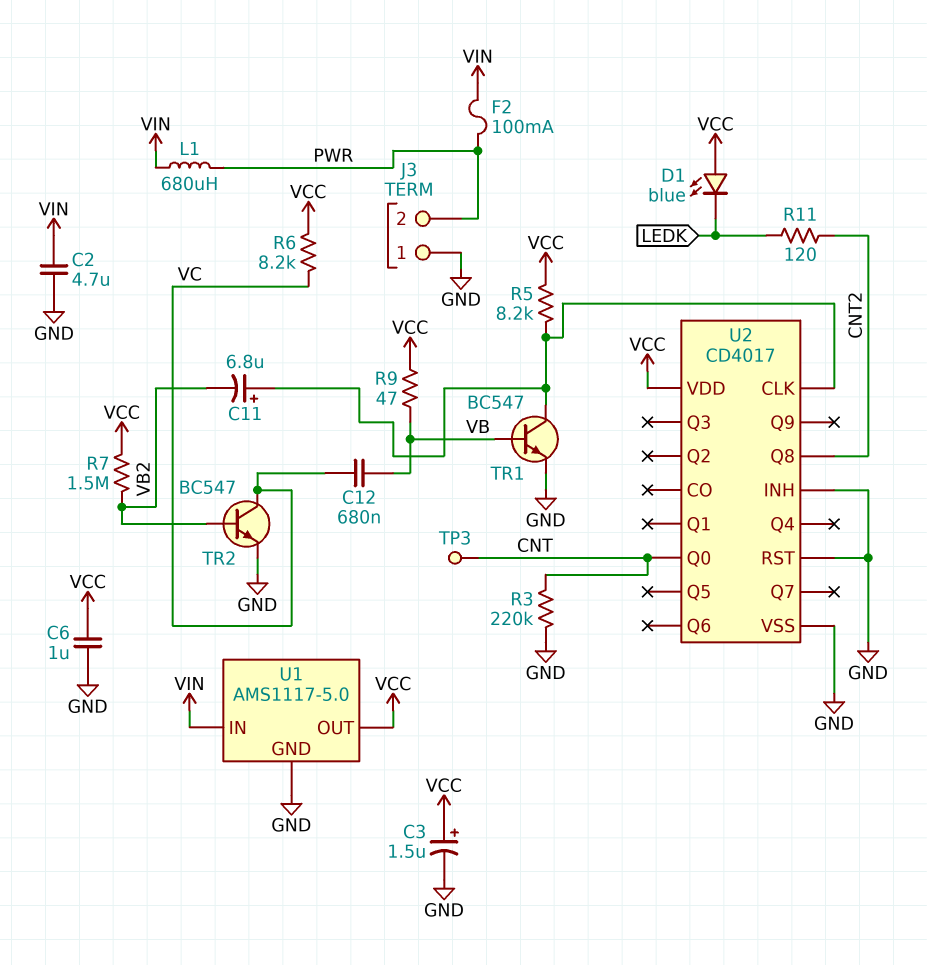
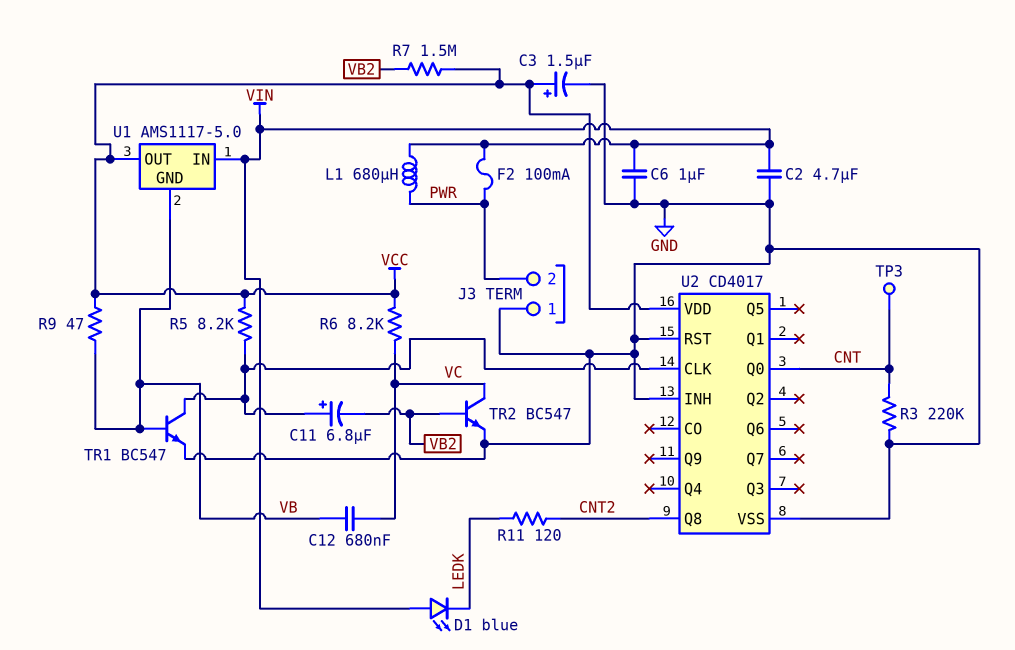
C6: 1uF (GND, VCC) -> 1uF (GND, VIN)
D1: LED blue (A VCC, K LEDK) -> LED blue (A VIN, K LEDK)
U1 pin GND: GND -> VB

